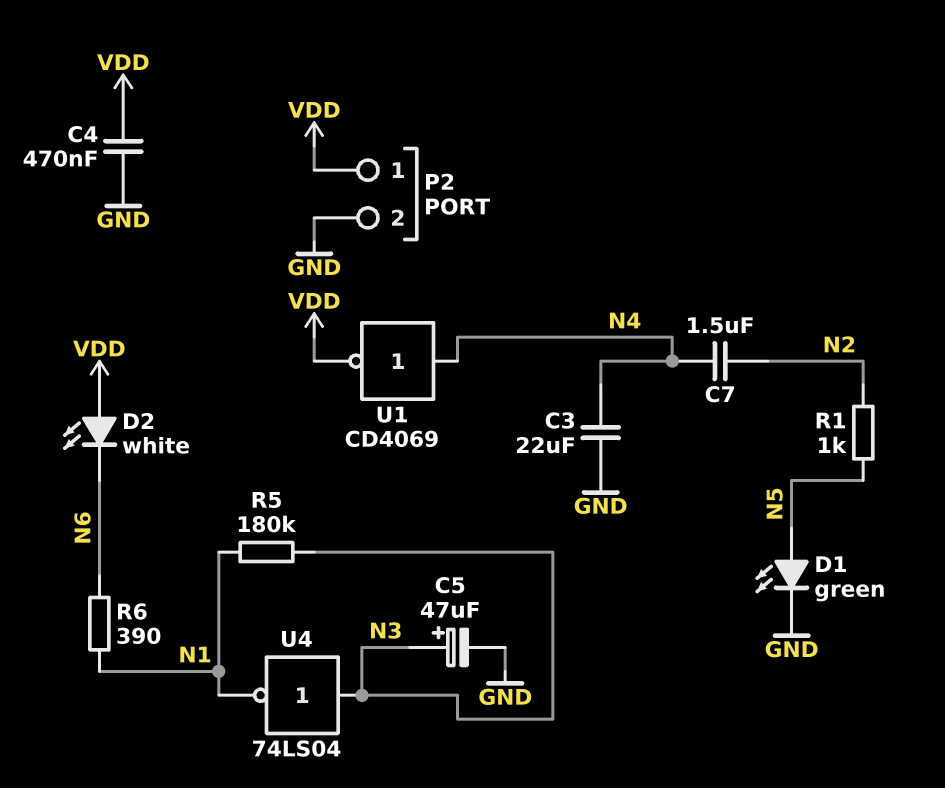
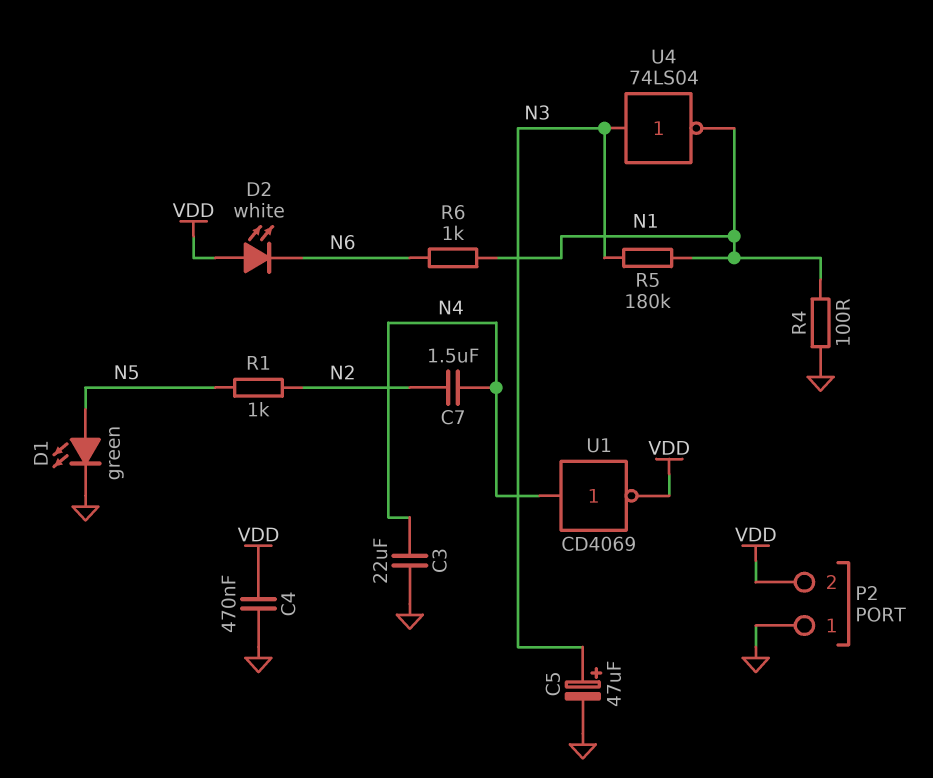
P2 pin 1: VDD -> GND
P2 pin 2: GND -> VDD
R4: none -> 100 (GND, N1)
R6: 390 (N1, N6) -> 1k (N1, N6)

